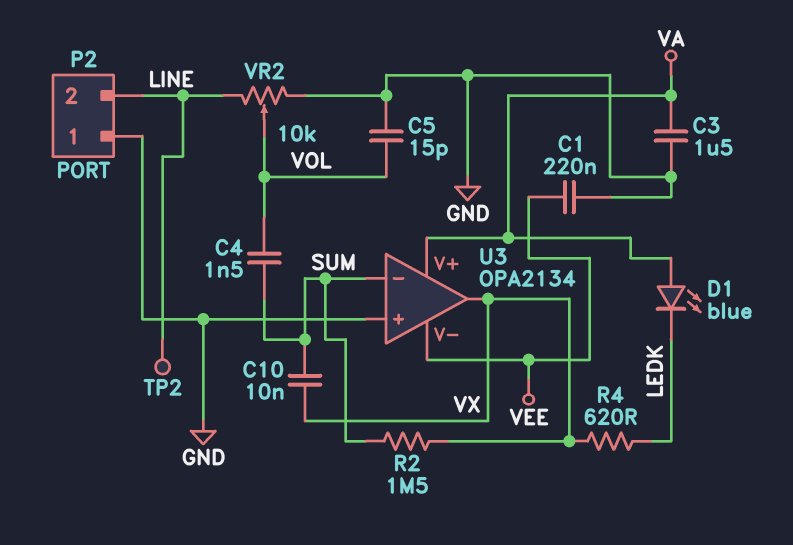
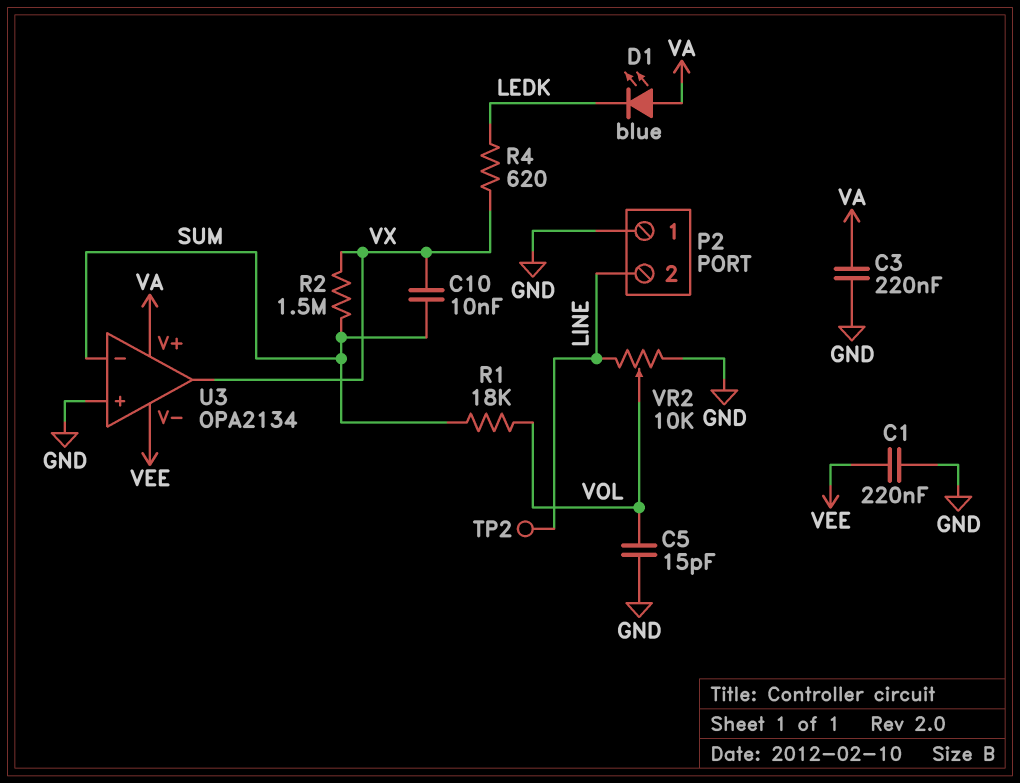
C3: 1.5uF (GND, VA) -> 220nF (GND, VA)
C4: 1.5nF (SUM, VOL) -> none
R1: none -> 18k (SUM, VOL)

